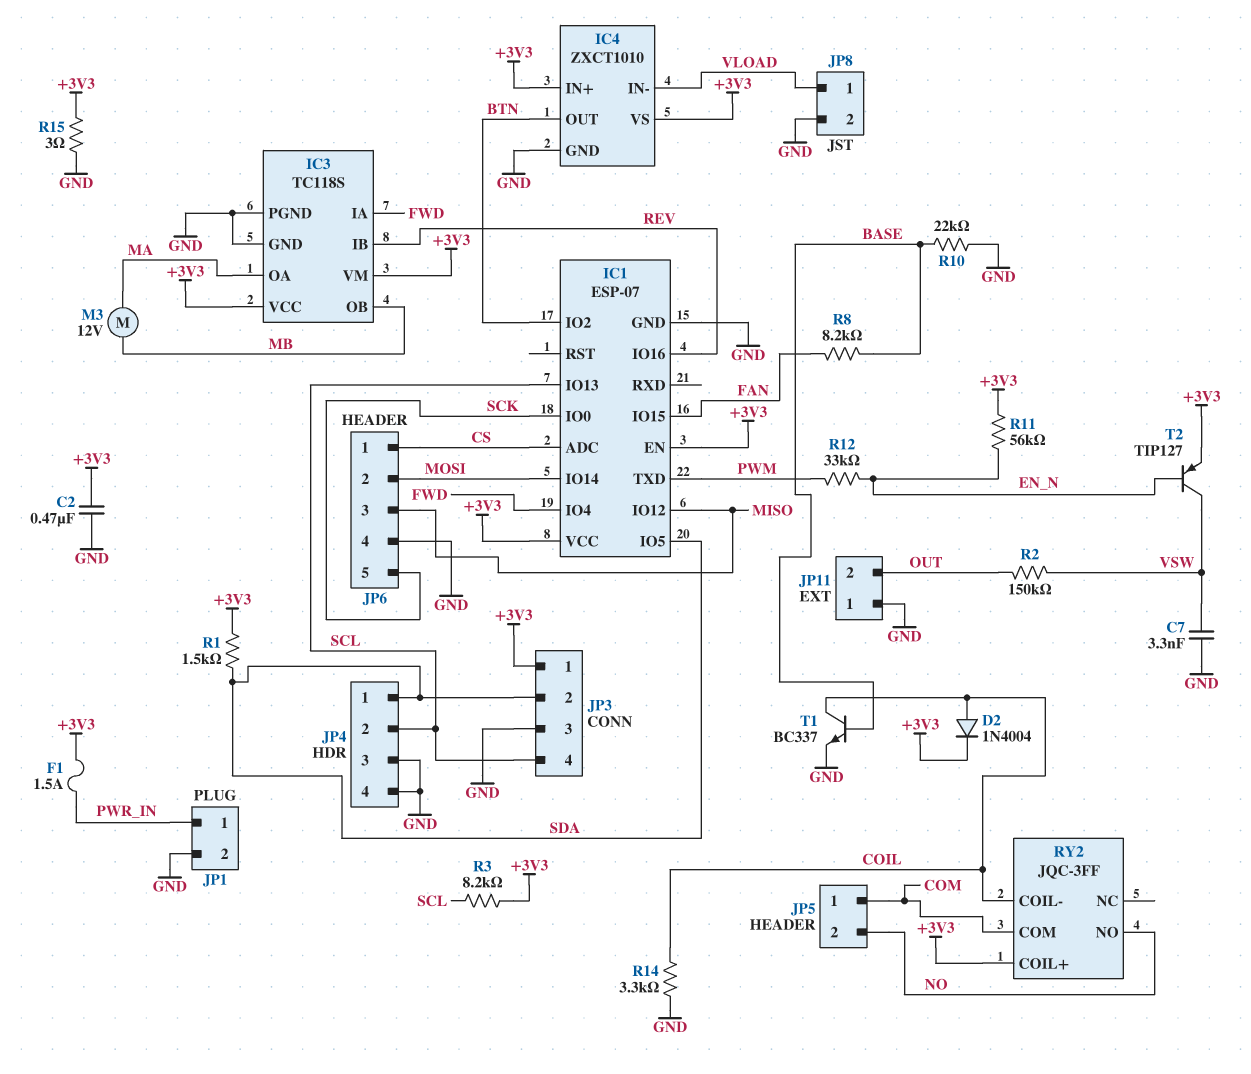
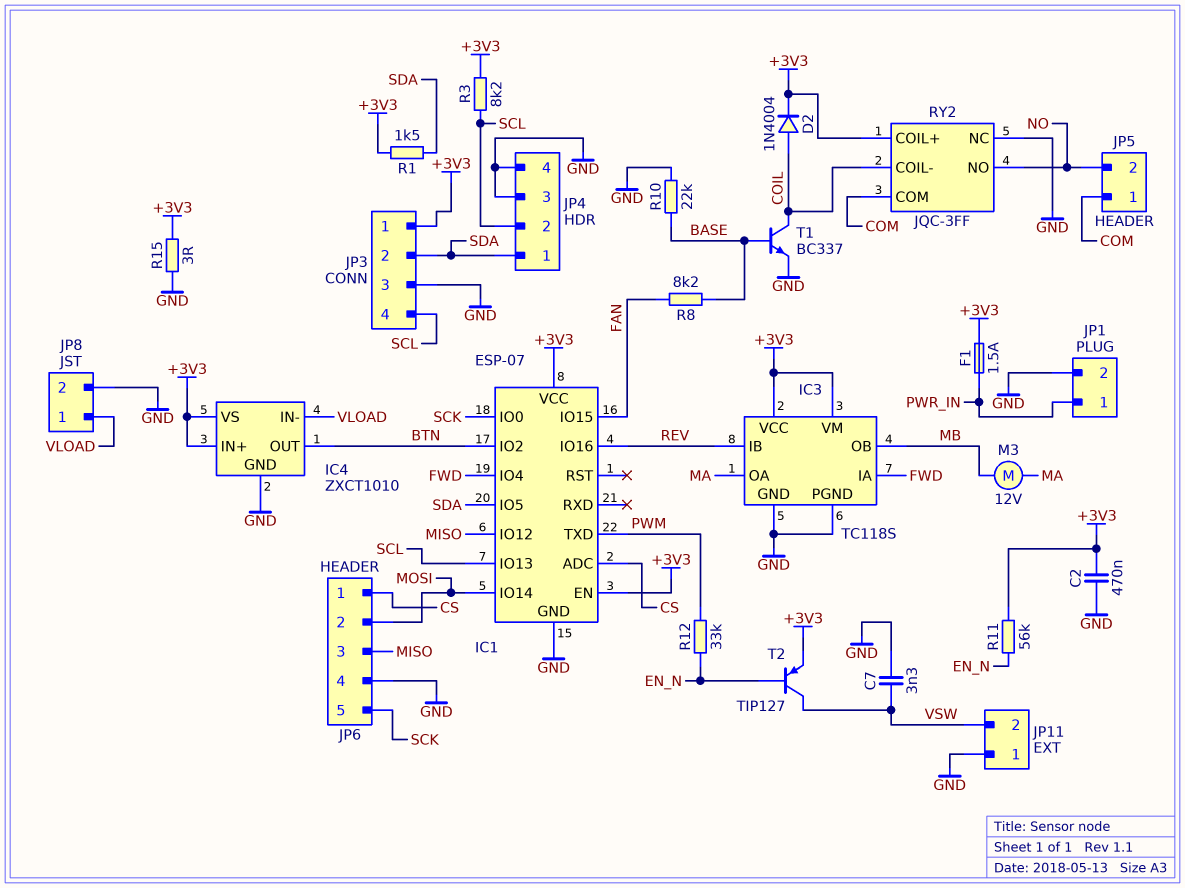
JP11 pin 2: OUT -> VSW
R2: 150k (OUT, VSW) -> none
R14: 3.3k (COIL, GND) -> none
RY2 pin NC: none -> GND

